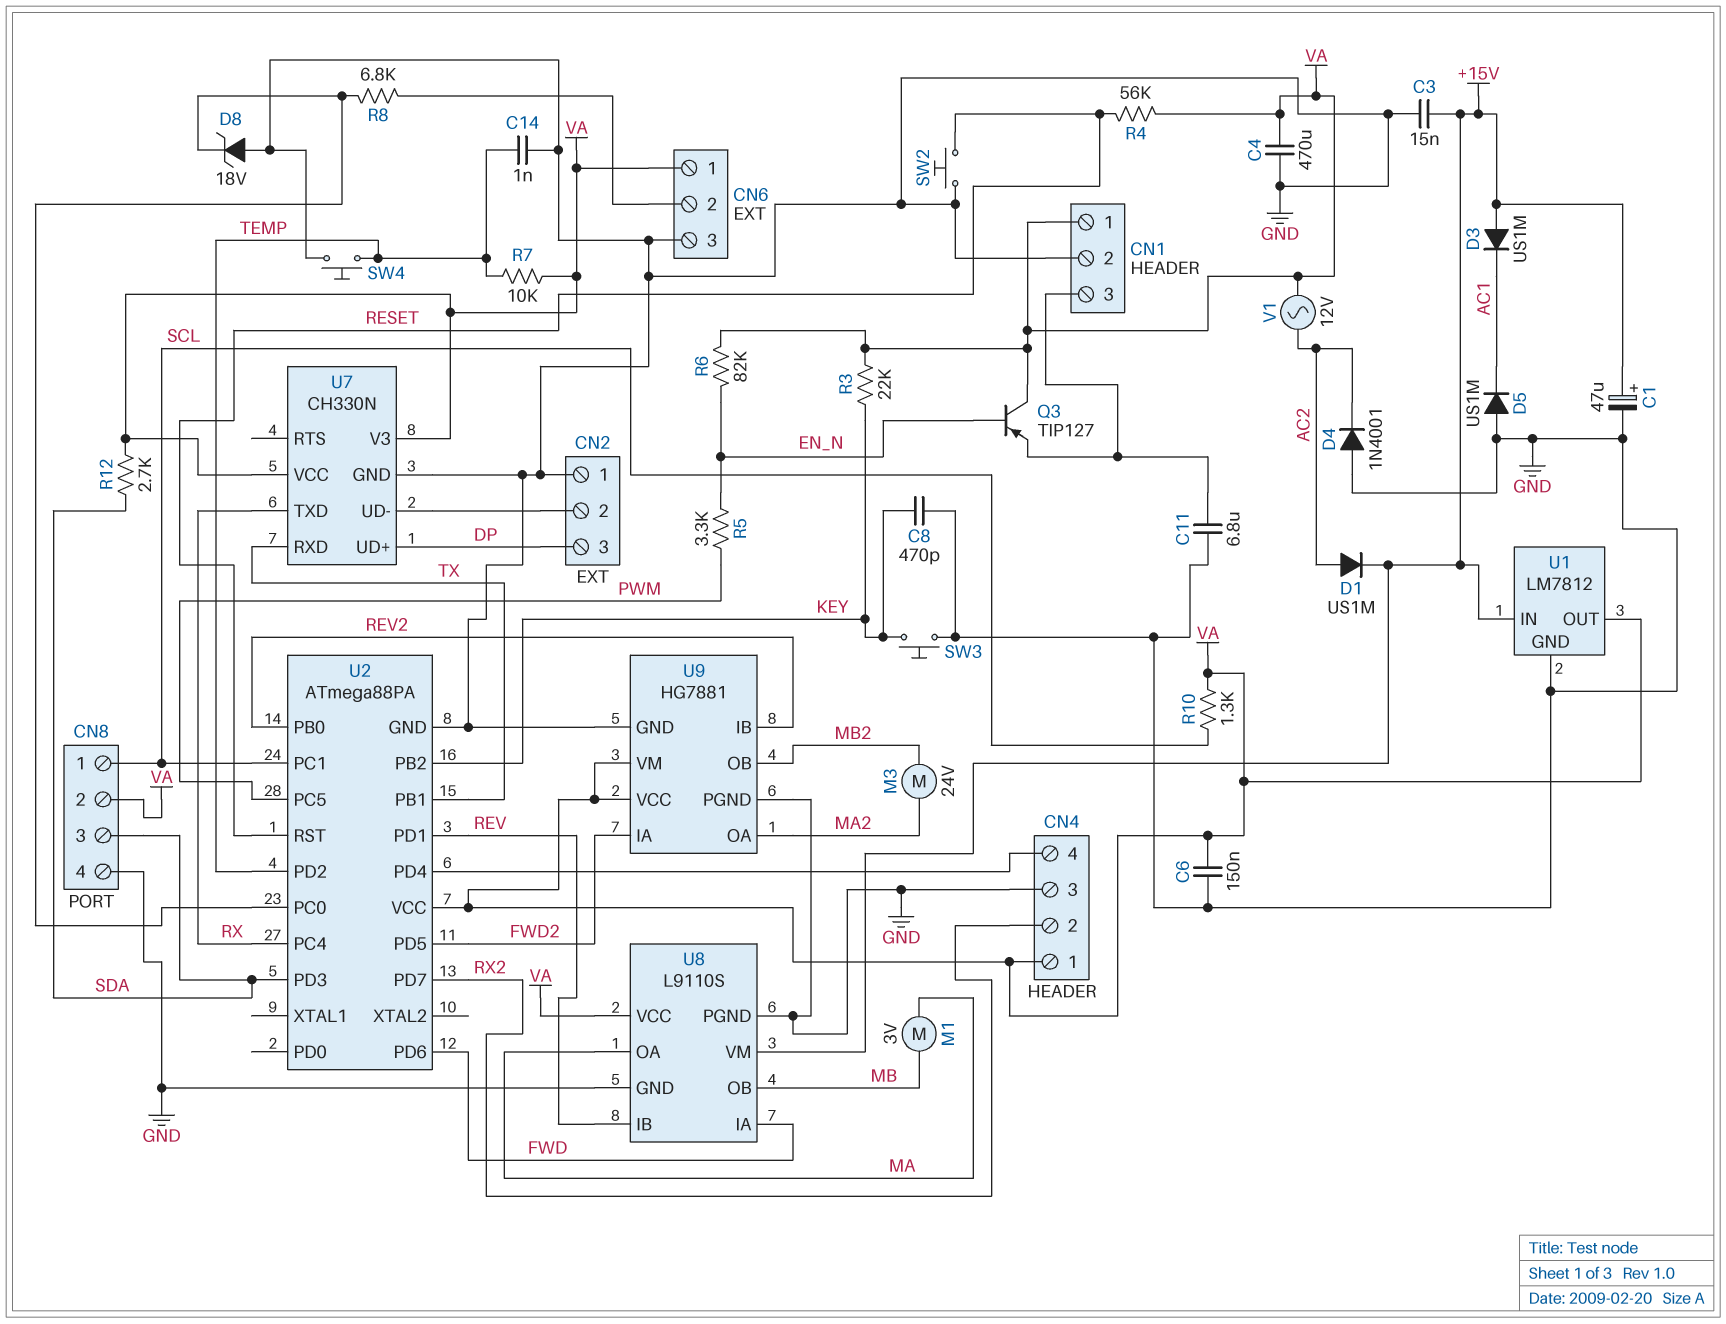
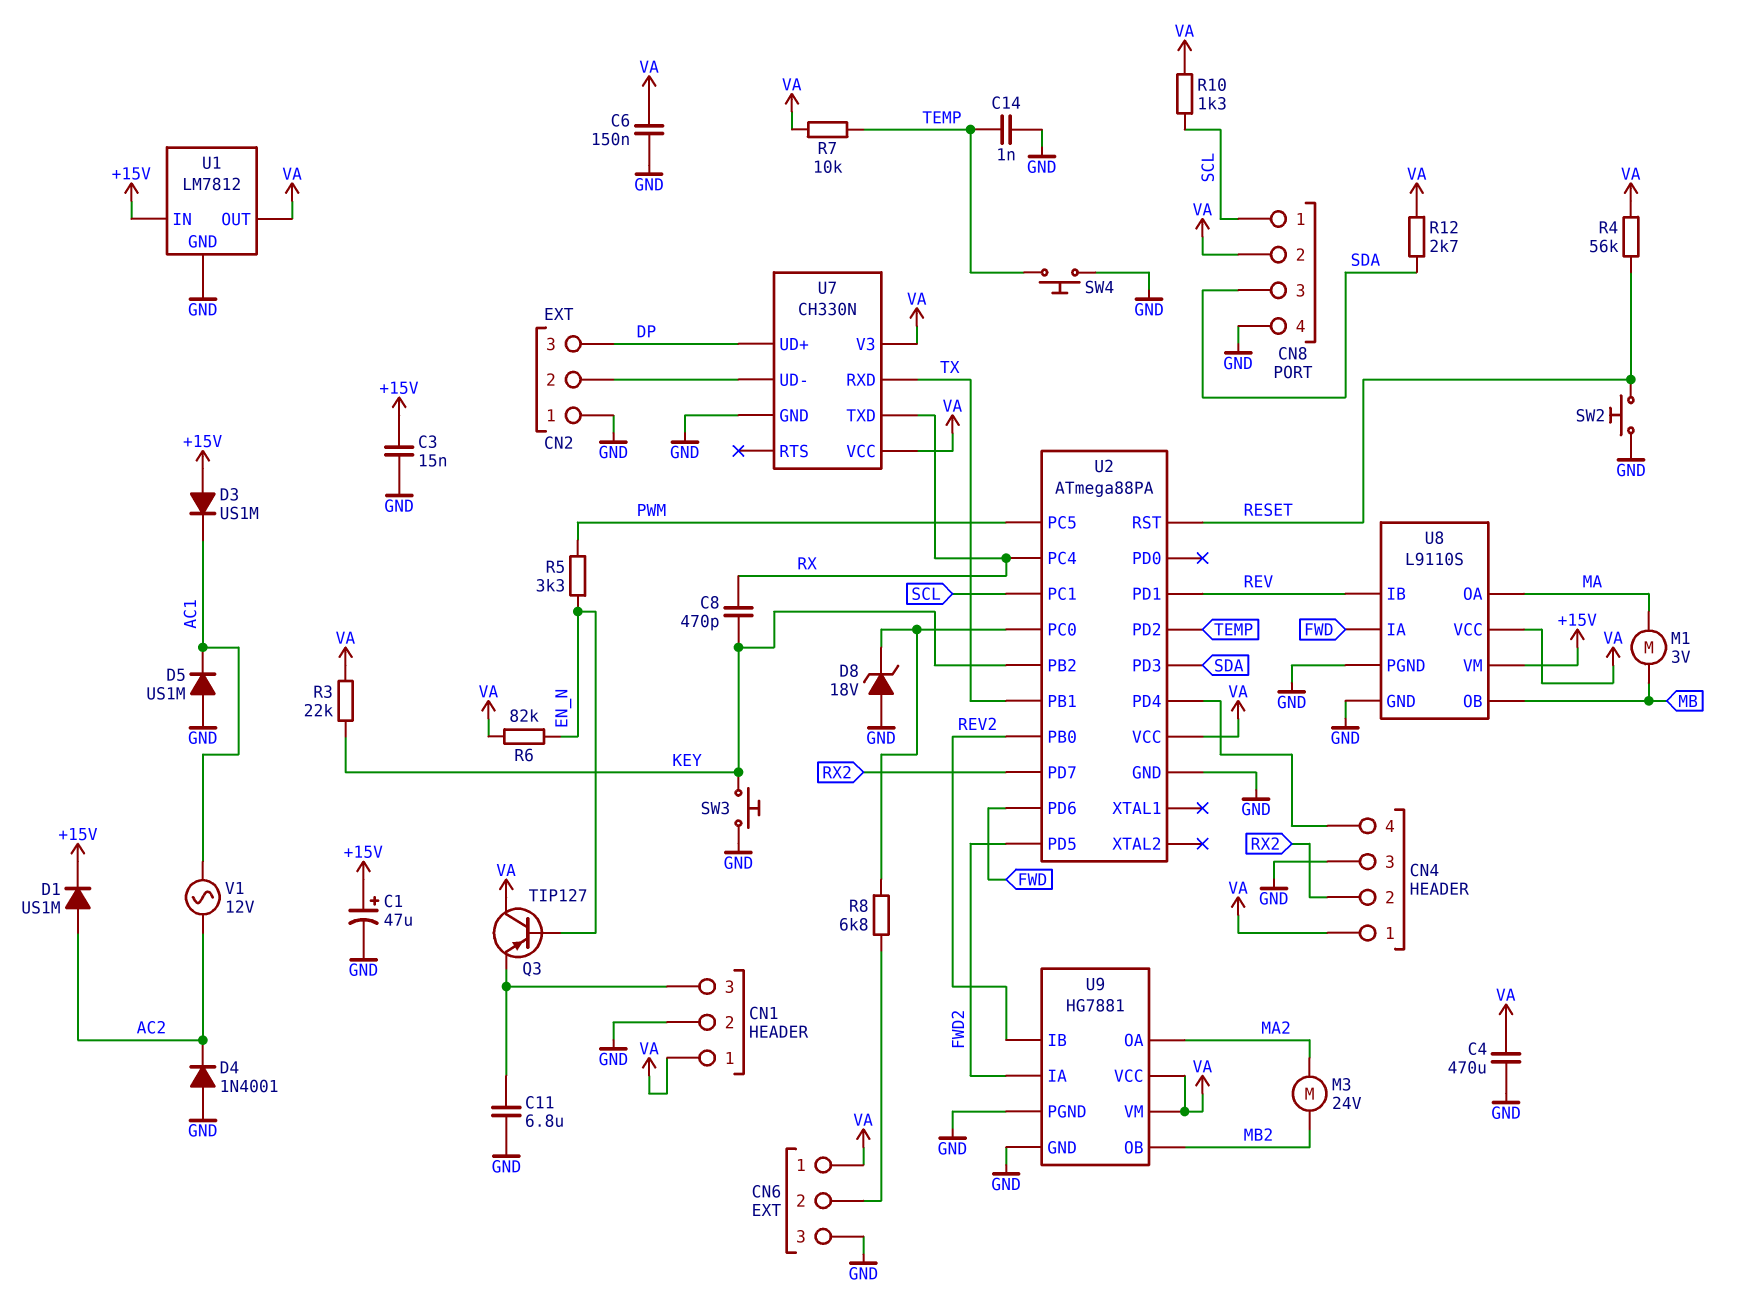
C8: 470pF (GND, KEY) -> 470pF (KEY, RX)
V1: AC 12V (AC2, VA) -> AC 12V (AC1, AC2)

